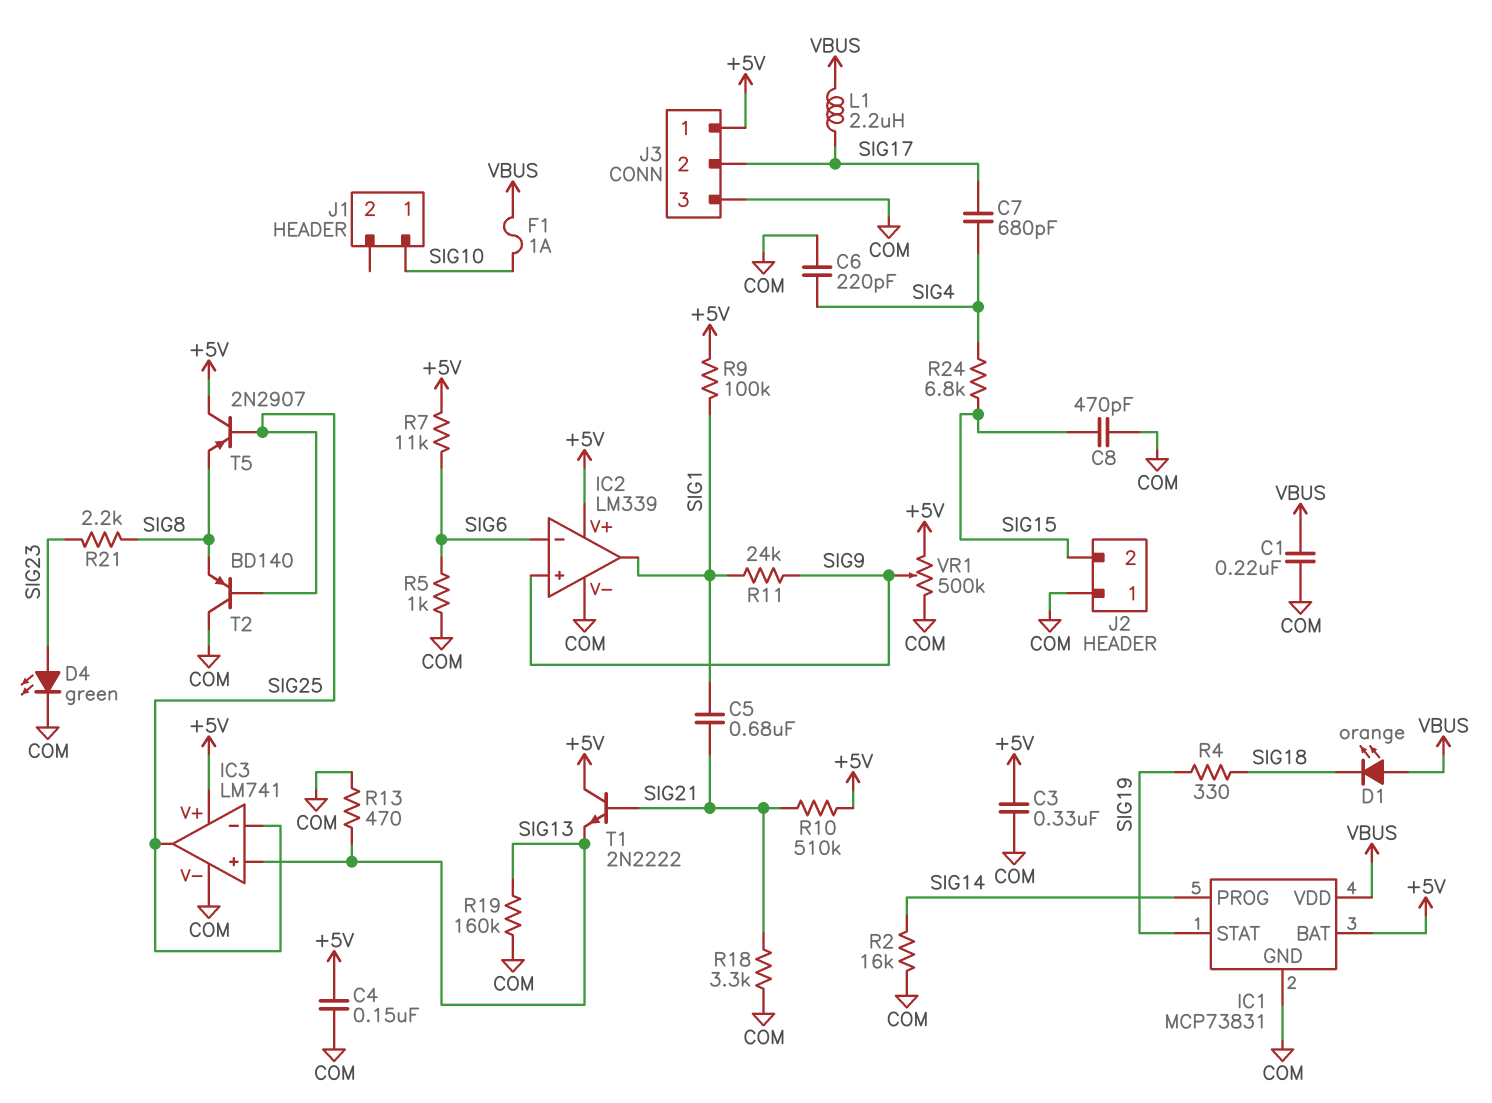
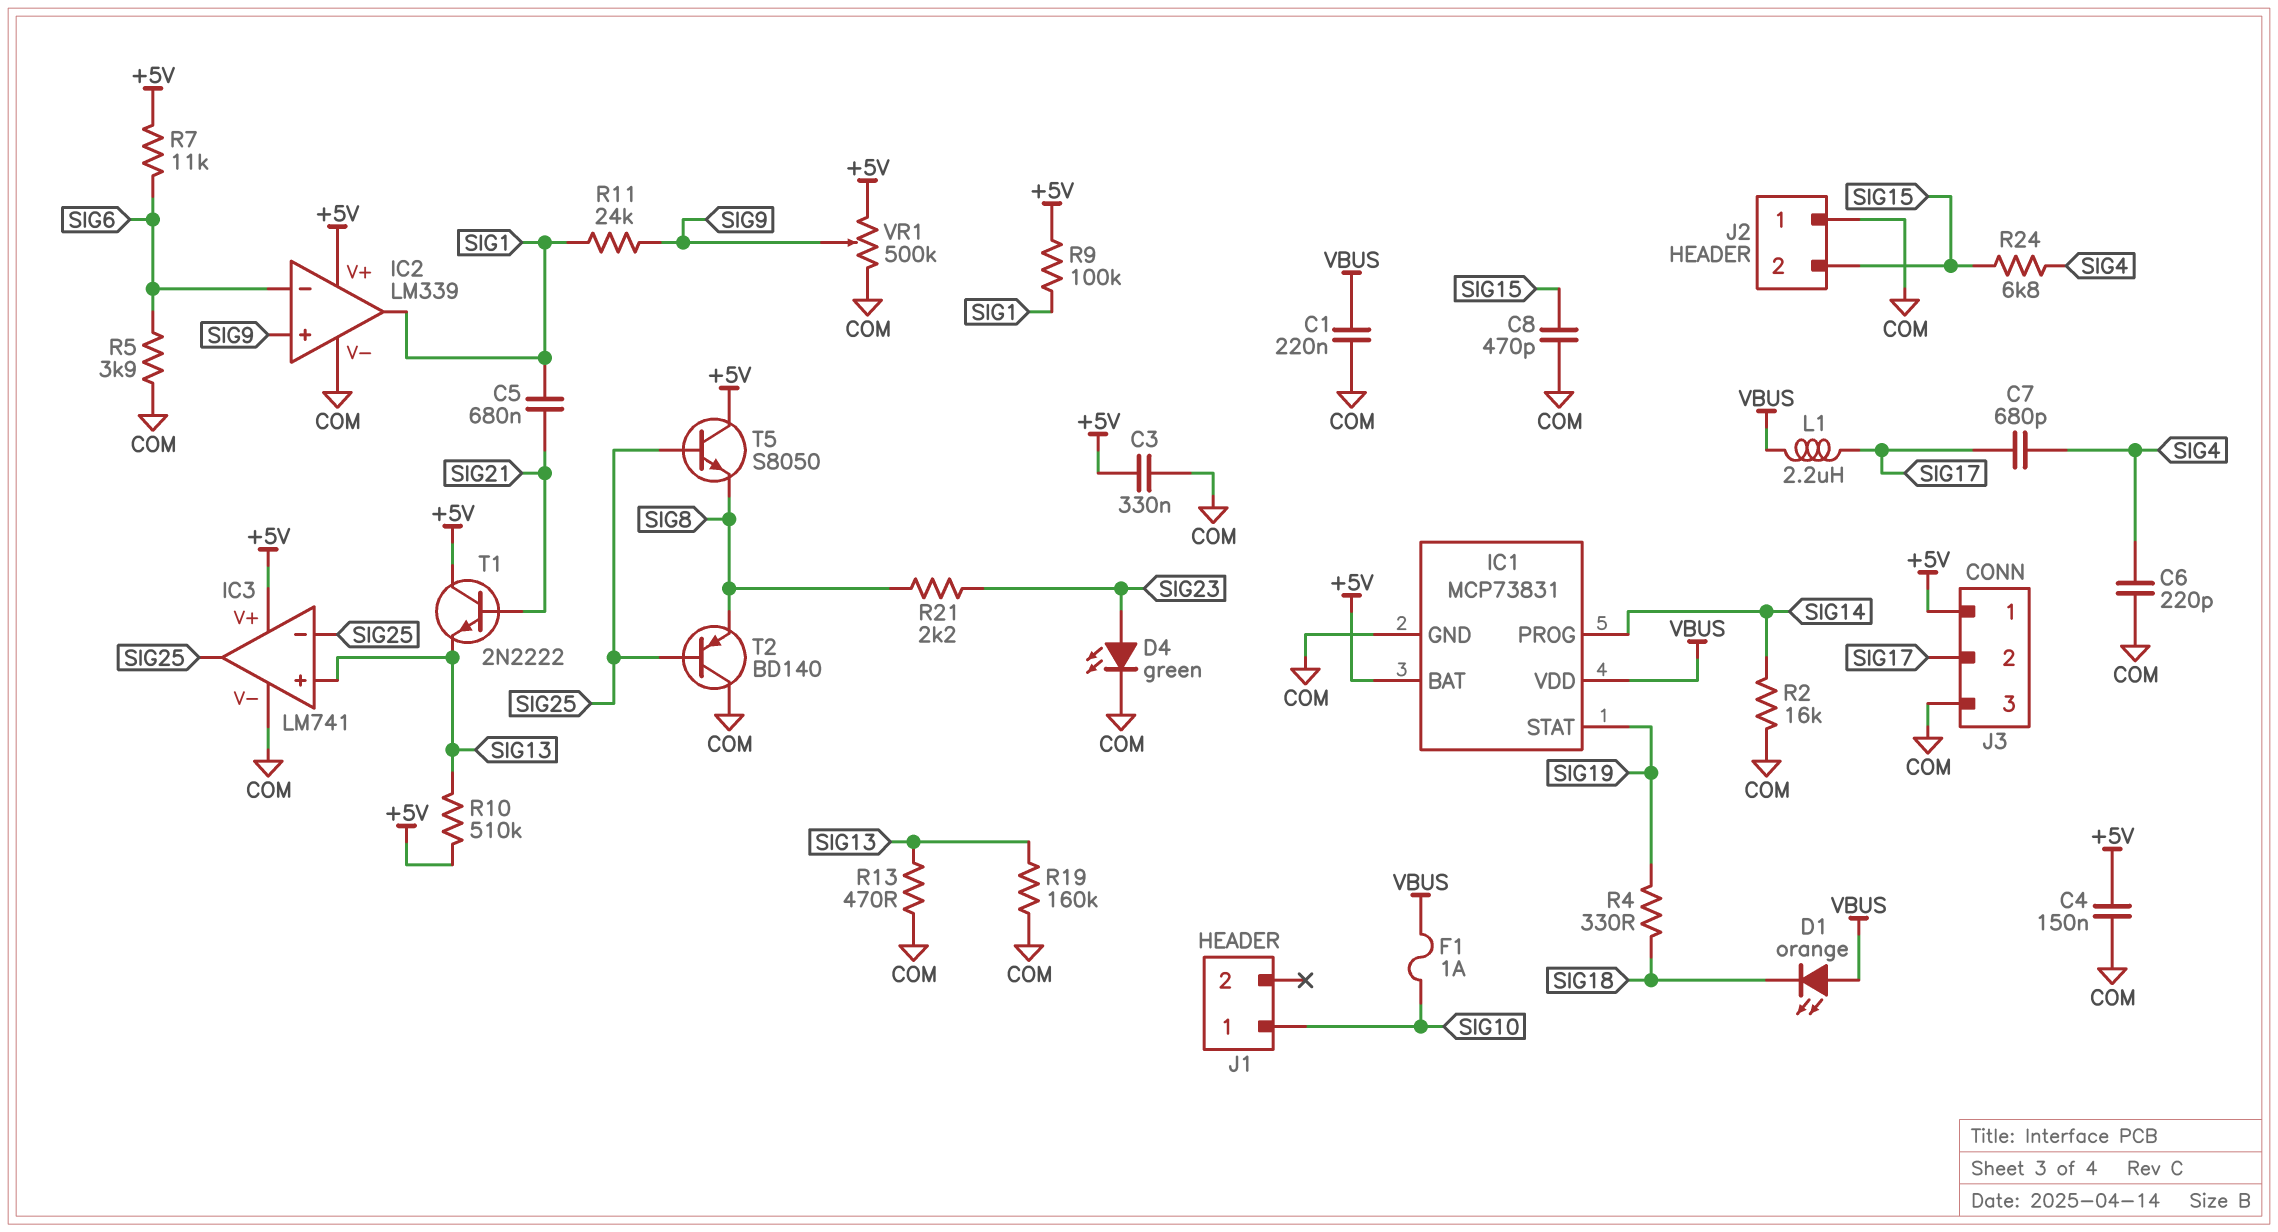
R5: 1k (COM, SIG6) -> 3.9k (COM, SIG6)
R10: 510k (+5V, SIG21) -> 510k (+5V, SIG13)
R18: 3.3k (COM, SIG21) -> none
T5: PNP 2N2907 (B SIG25, C +5V, E SIG8) -> NPN S8050 (B SIG25, C +5V, E SIG8)

